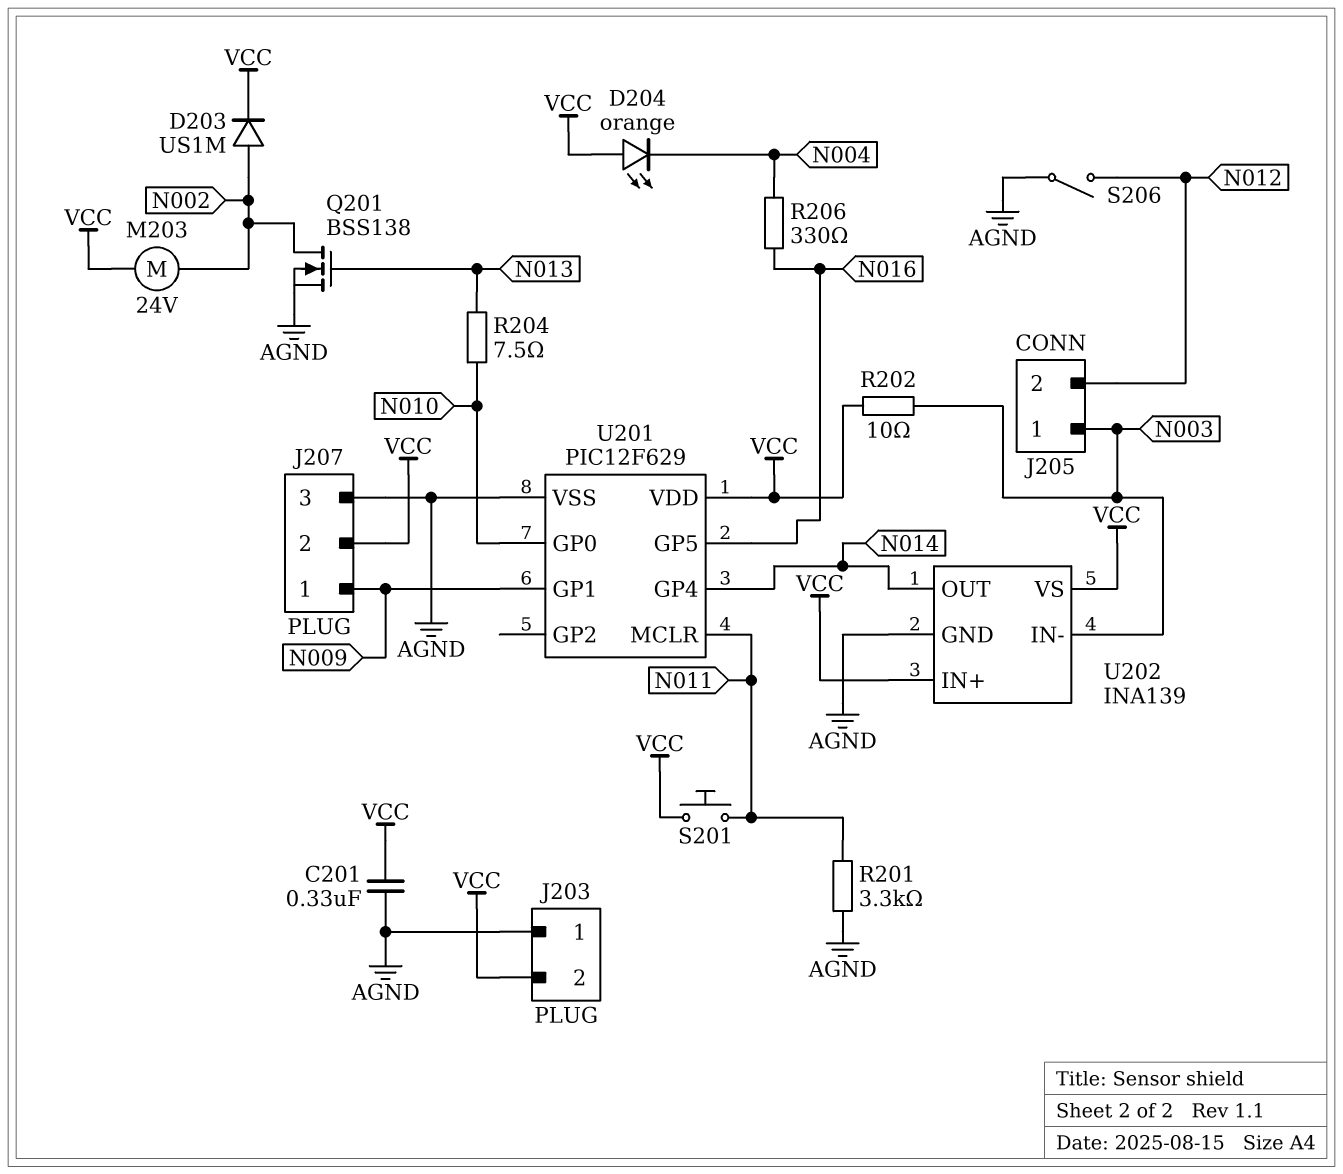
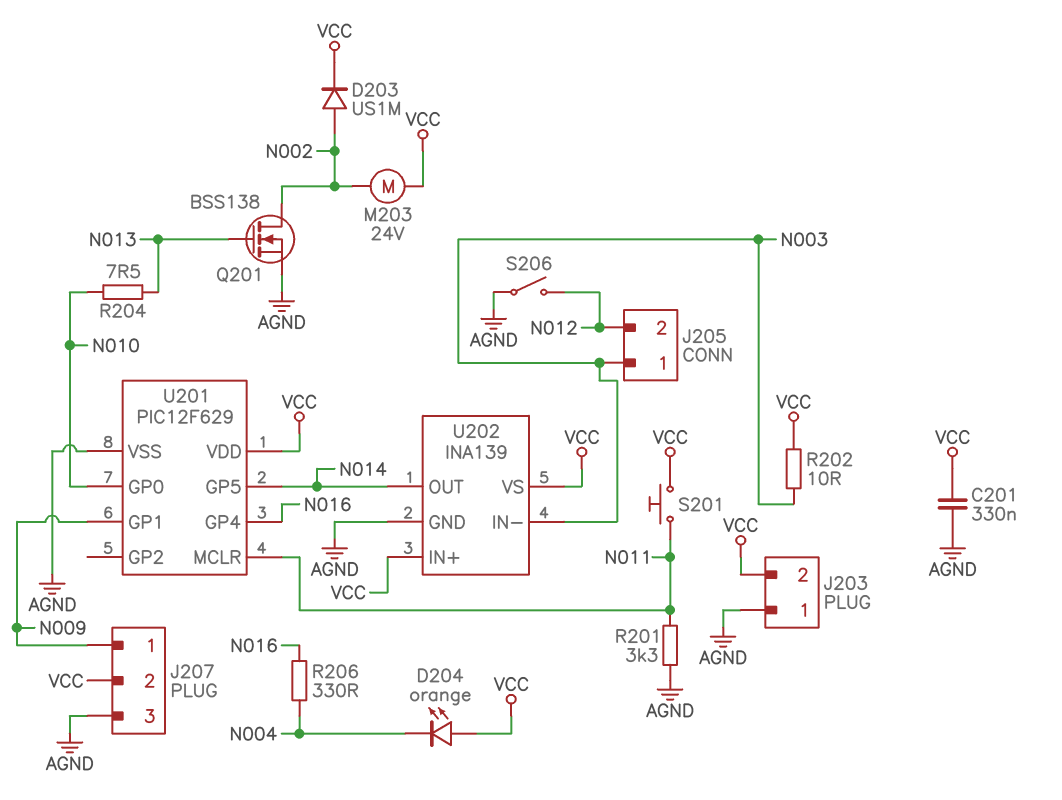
U201 pin GP4: N014 -> N016
U201 pin GP5: N016 -> N014

